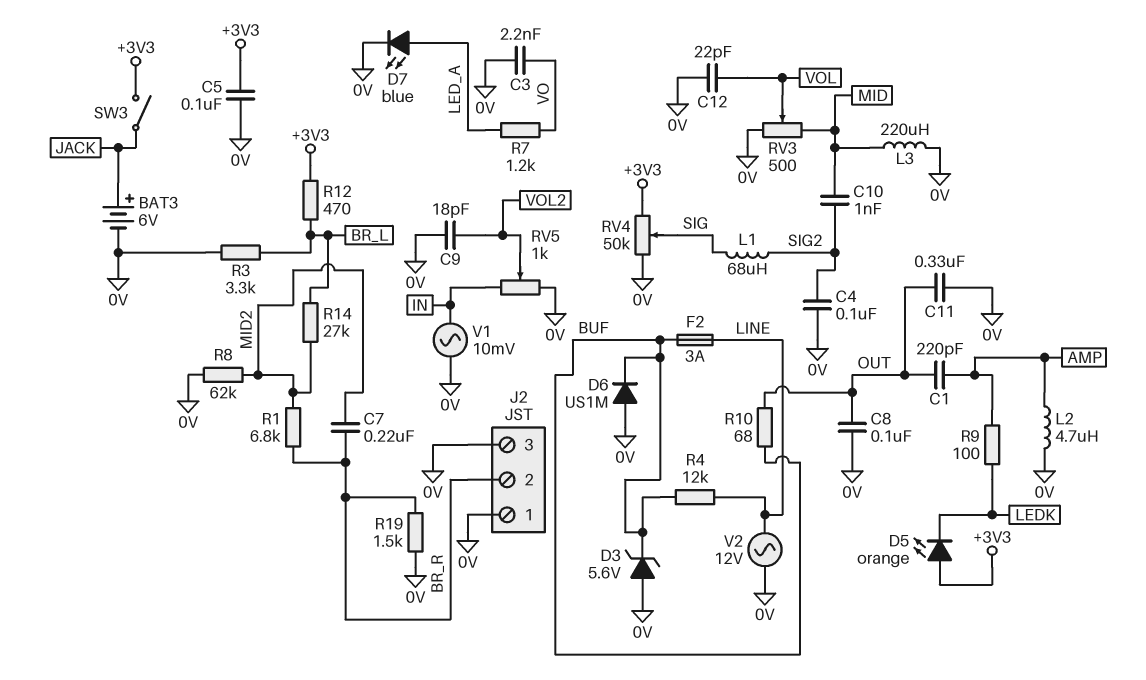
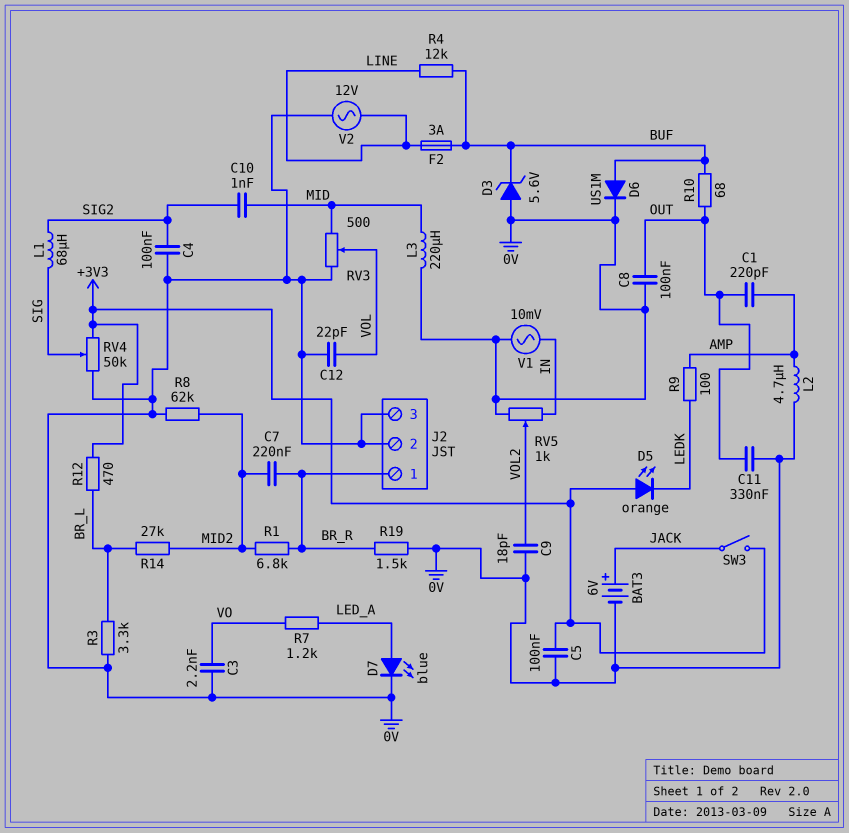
D6: diode US1M (A 0V, K BUF) -> diode US1M (A BUF, K 0V)
J2 pin 1: 0V -> BR_R
J2 pin 2: BR_R -> 0V

